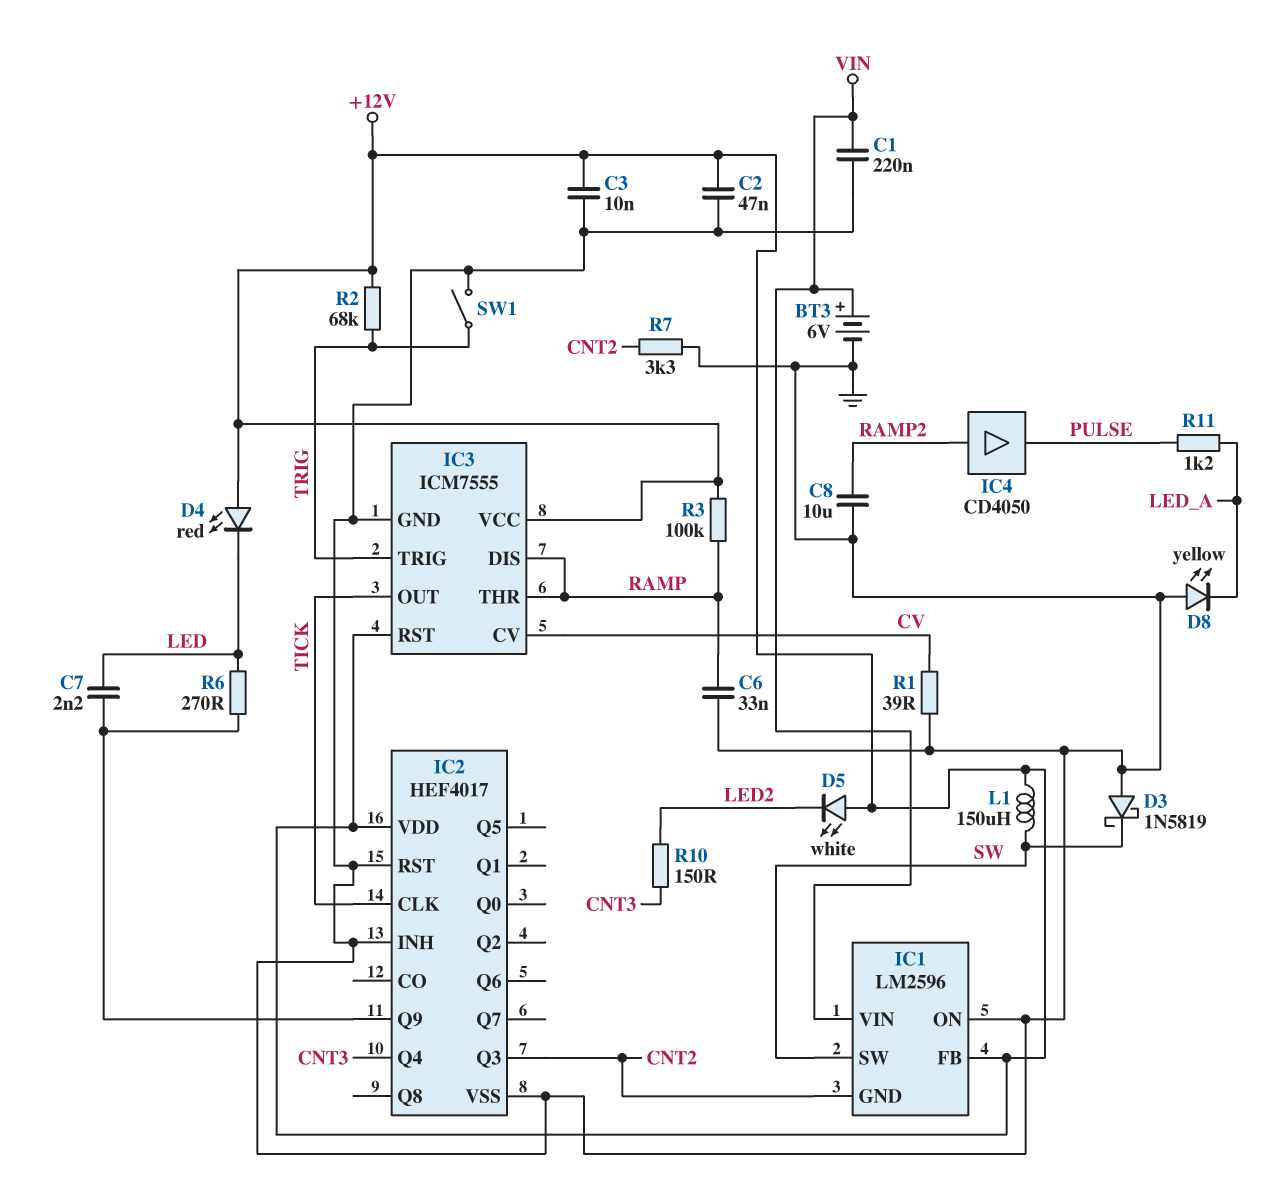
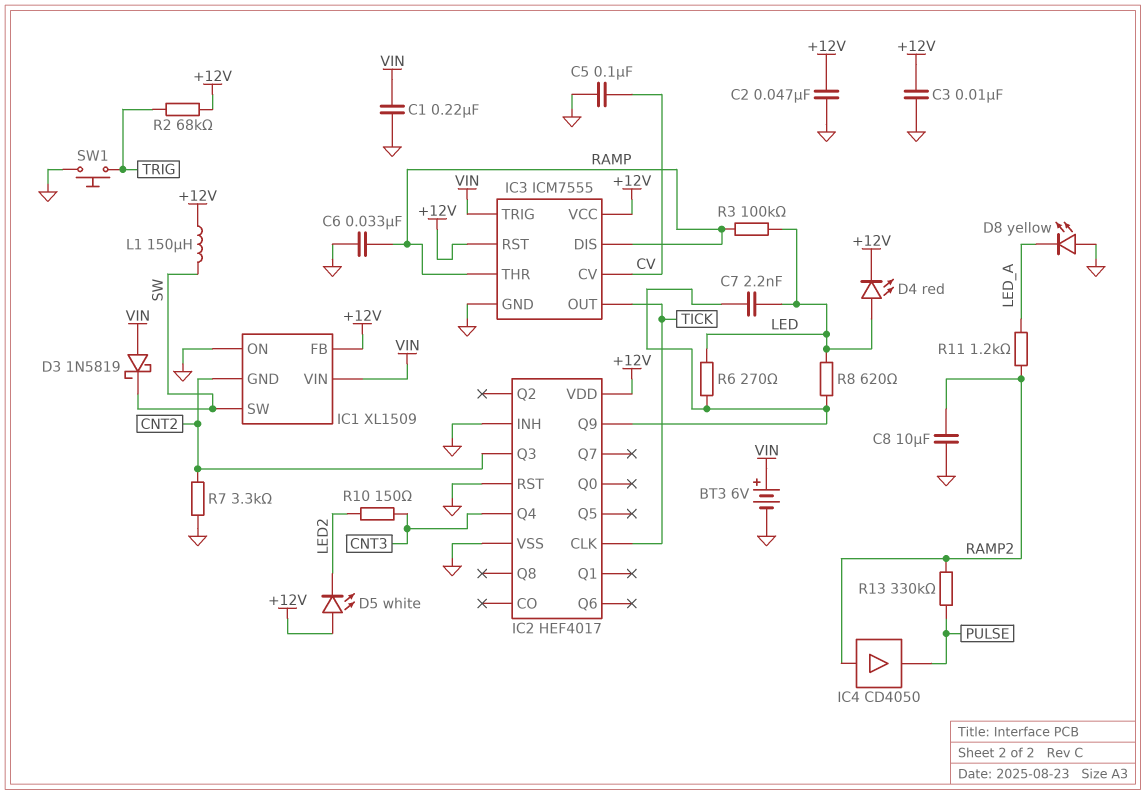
C5: none -> 100nF (CV, GND)
D3: schottky 1N5819 (A GND, K SW) -> schottky 1N5819 (A VIN, K SW)
D4: LED red (A +12V, K LED) -> LED red (A LED, K +12V)
IC1: LM2596 -> XL1509
IC3 pin TRIG: TRIG -> VIN
R1: 39 (CV, GND) -> none
R3: 100k (+12V, RAMP) -> 100k (LED, RAMP)
R8: none -> 620 (IC2/Q9, LED)
R11: 1.2k (LED_A, PULSE) -> 1.2k (LED_A, RAMP2)
R13: none -> 330k (PULSE, RAMP2)
SW1: switch (GND, TRIG) -> button (GND, TRIG)

